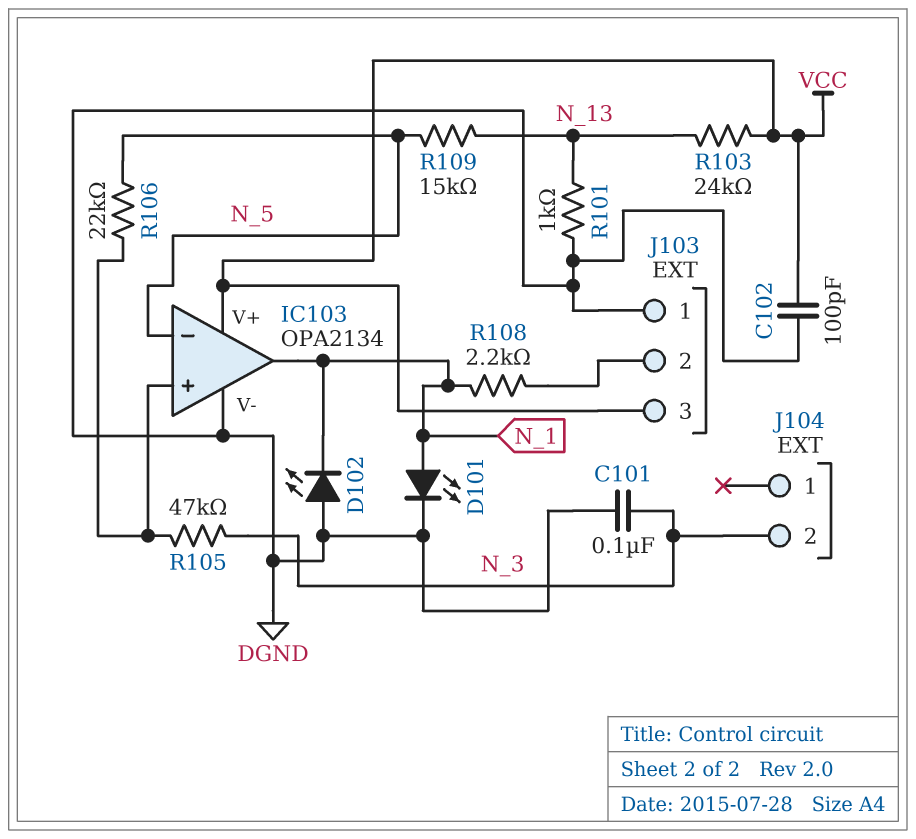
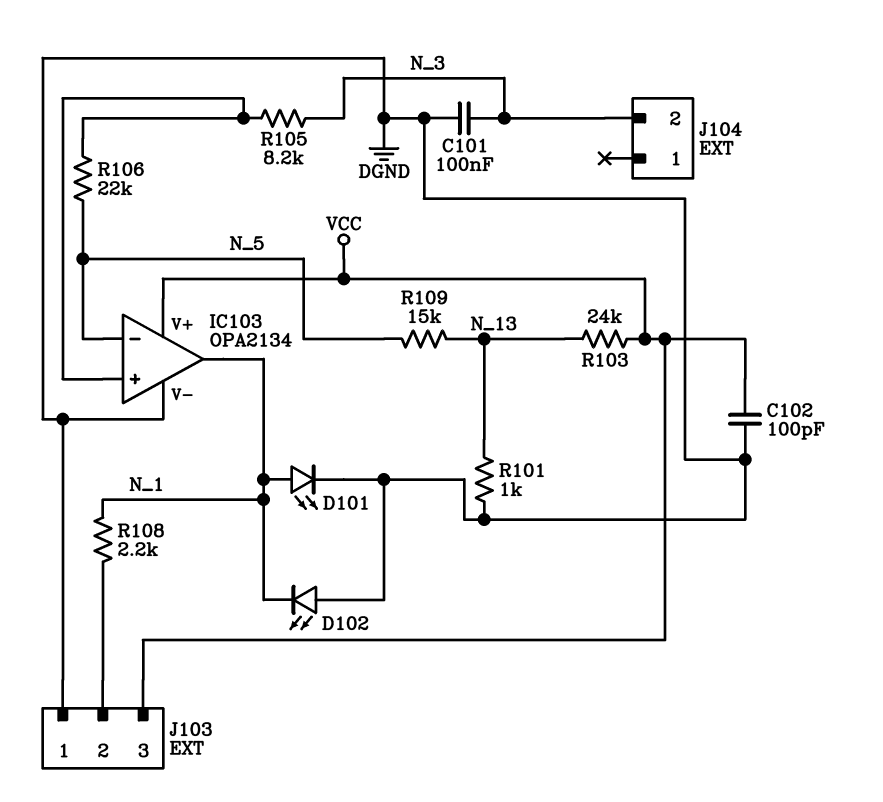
R105: 47k (IC103/in+, N_3) -> 8.2k (IC103/in+, N_3)

